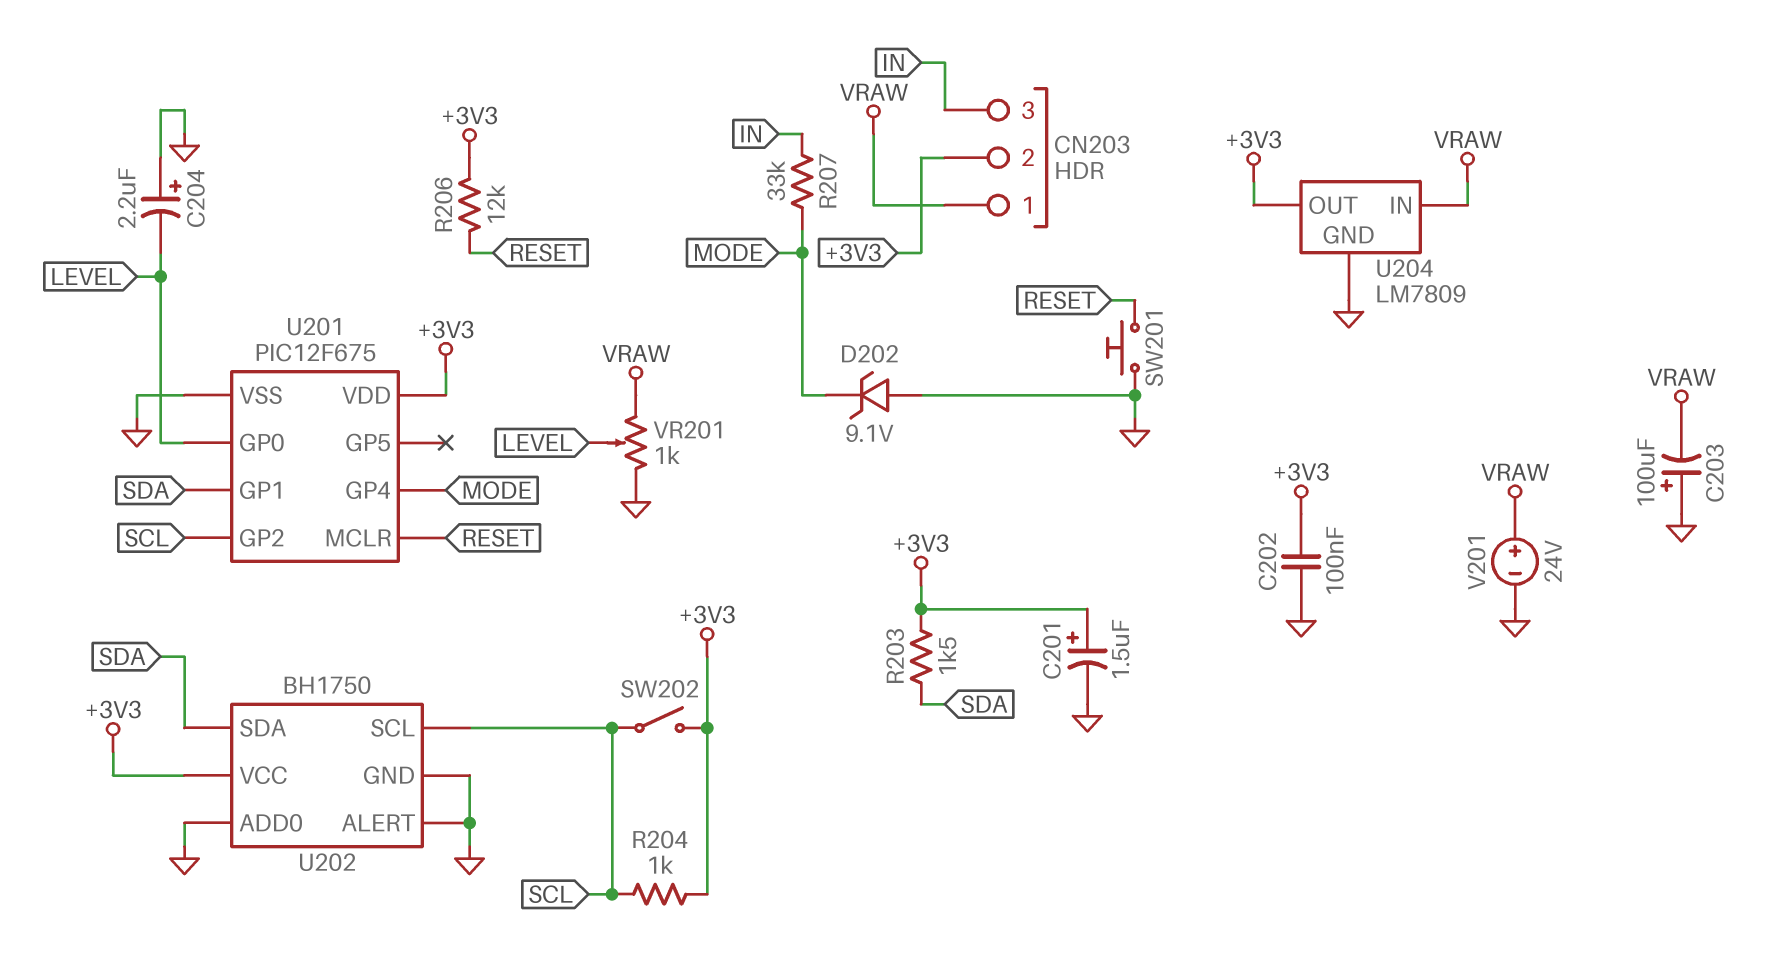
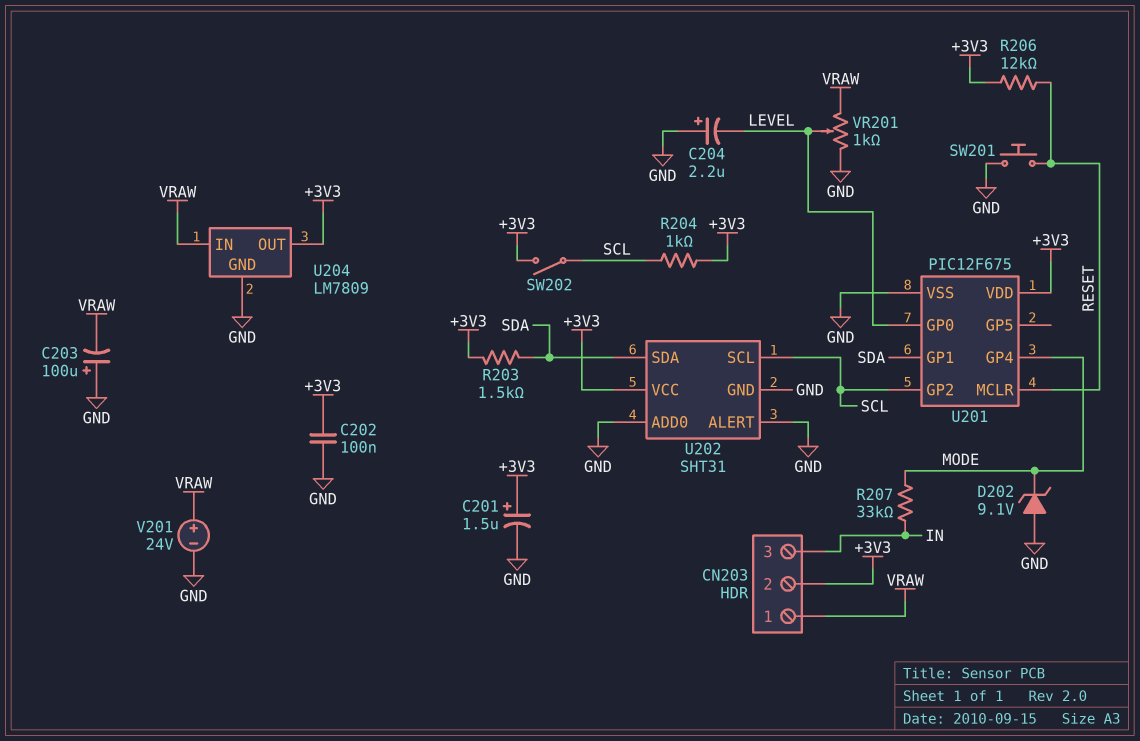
U202: BH1750 -> SHT31

